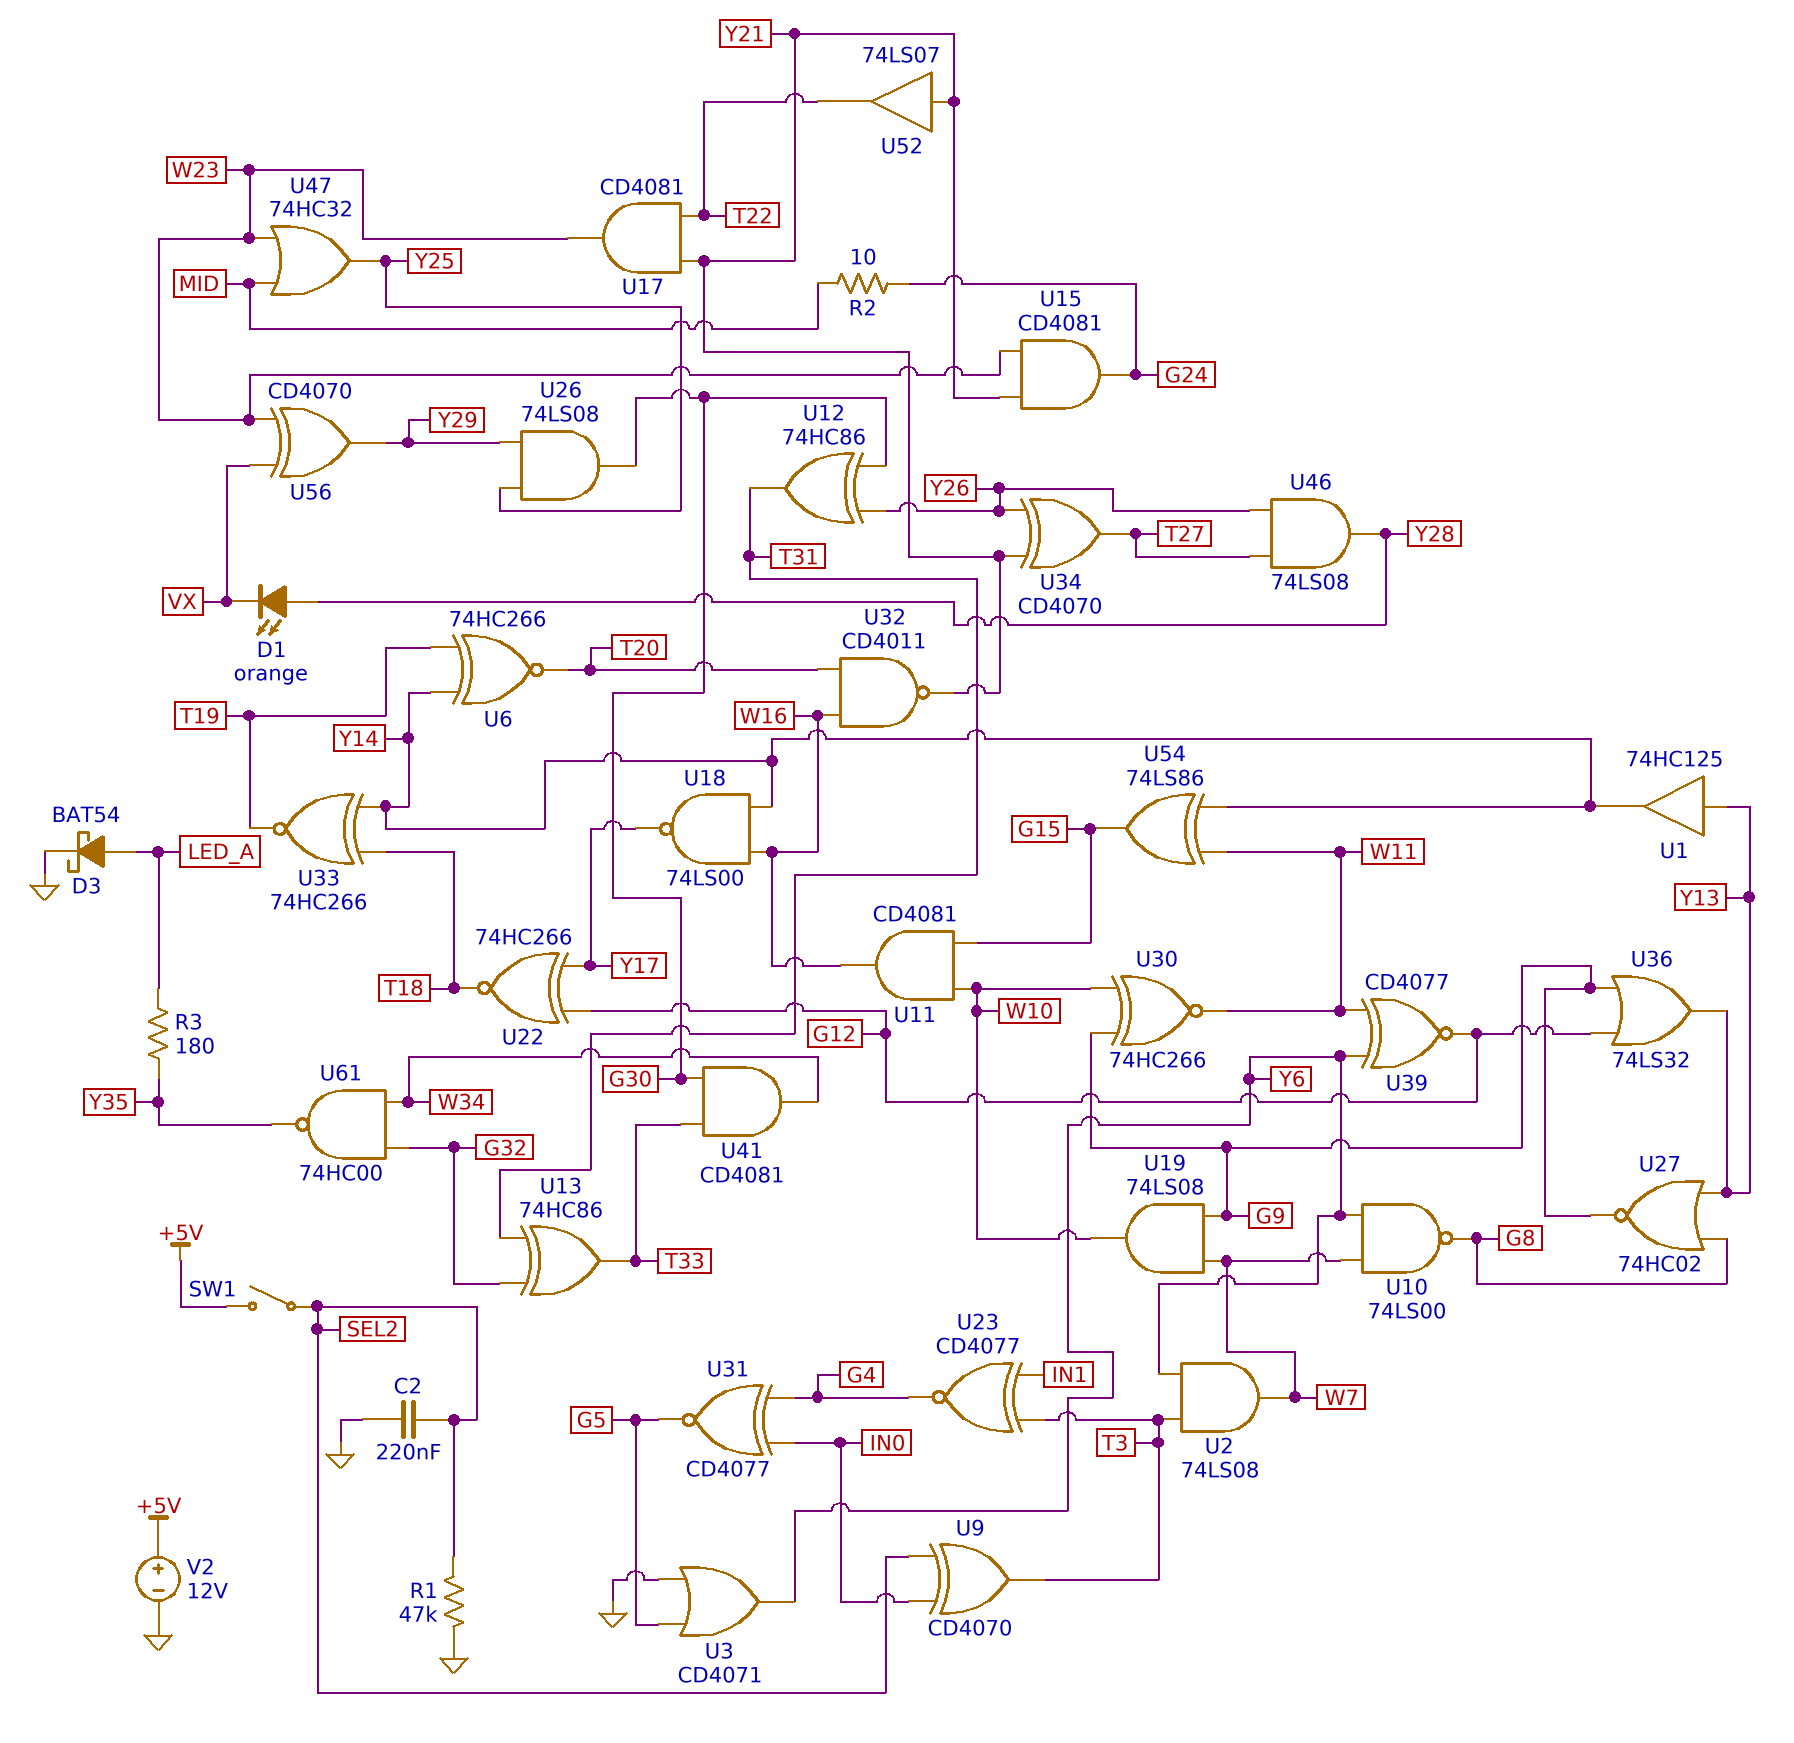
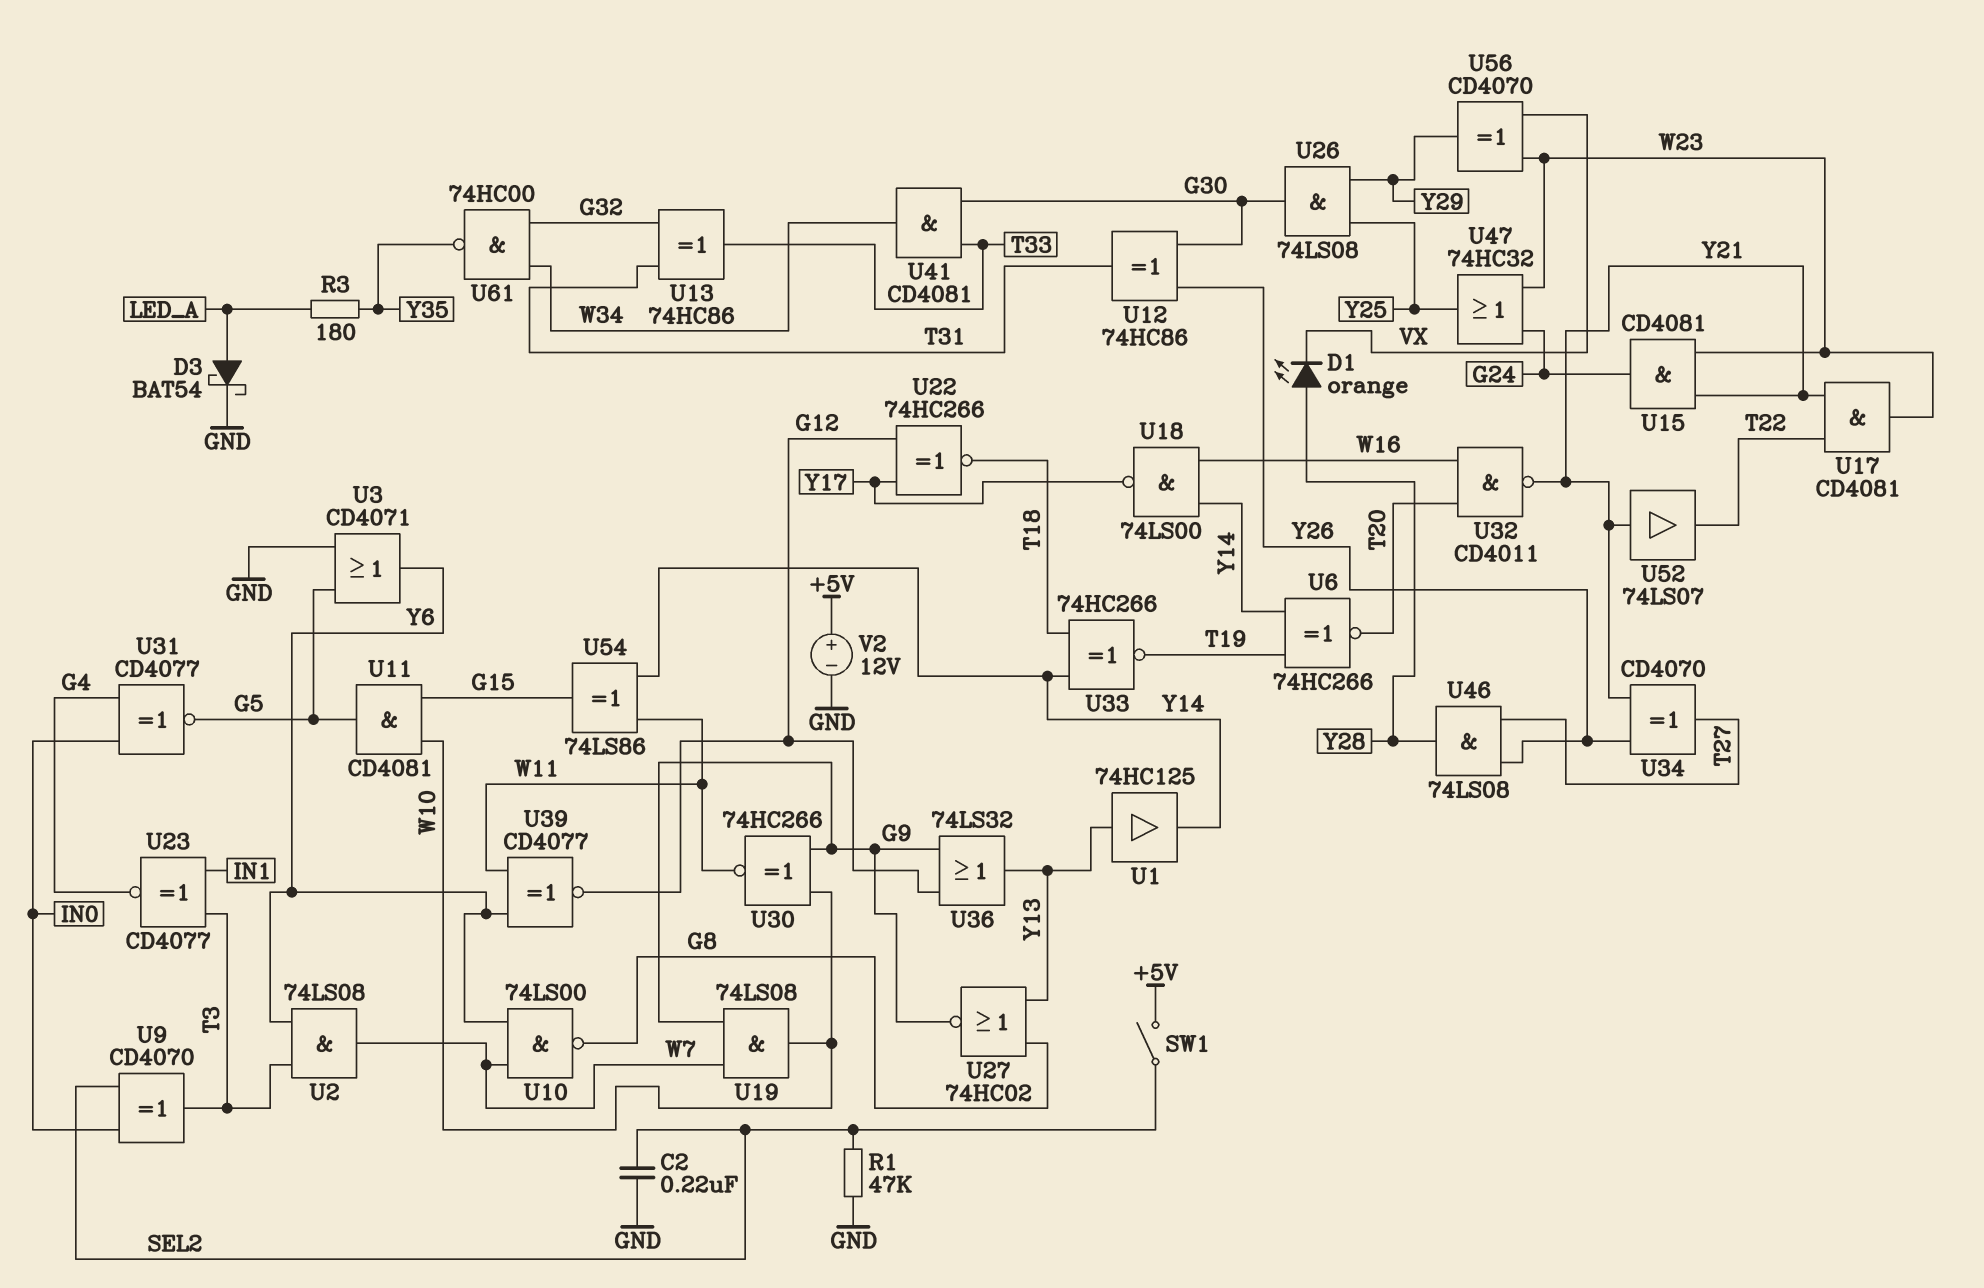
R2: 10 (G24, MID) -> none
U11: AND CD4081 (in G15, in W10, out W16) -> AND CD4081 (in G15, in W10, out G5)
U47: OR 74HC32 (in MID, in W23, out Y25) -> OR 74HC32 (in G24, in W23, out Y25)

